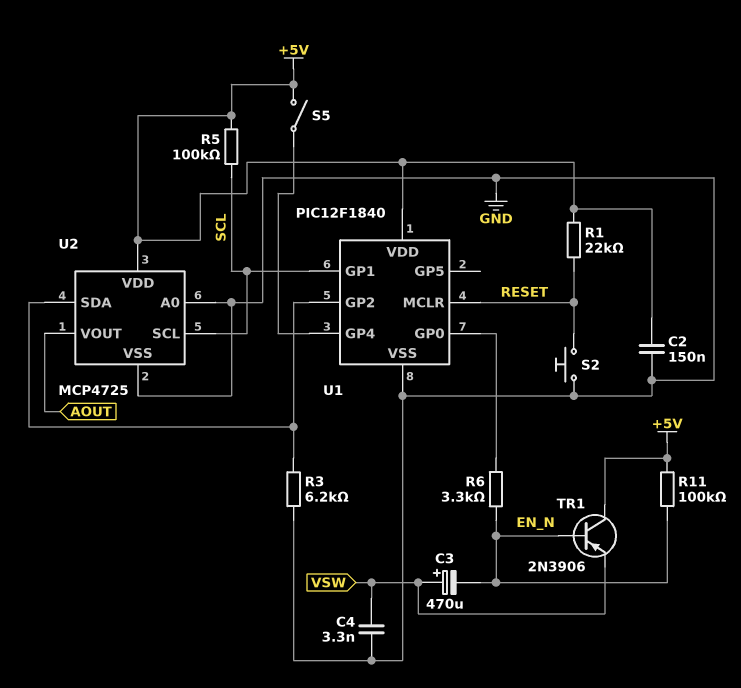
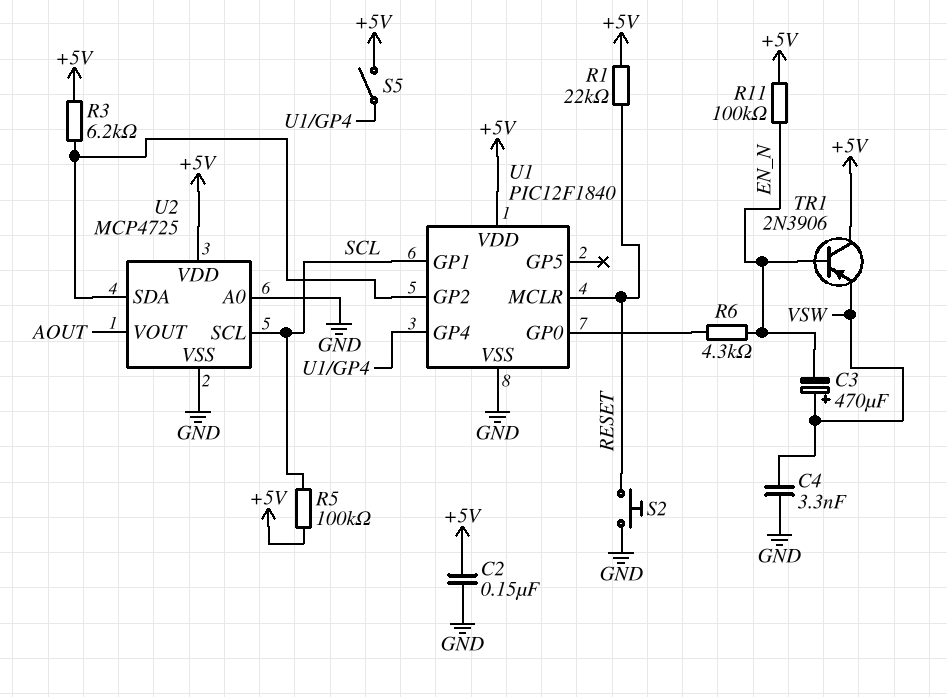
R3: 6.2k (GND, U1/GP2) -> 6.2k (+5V, U1/GP2)
R6: 3.3k (EN_N, U1/GP0) -> 4.3k (EN_N, U1/GP0)

